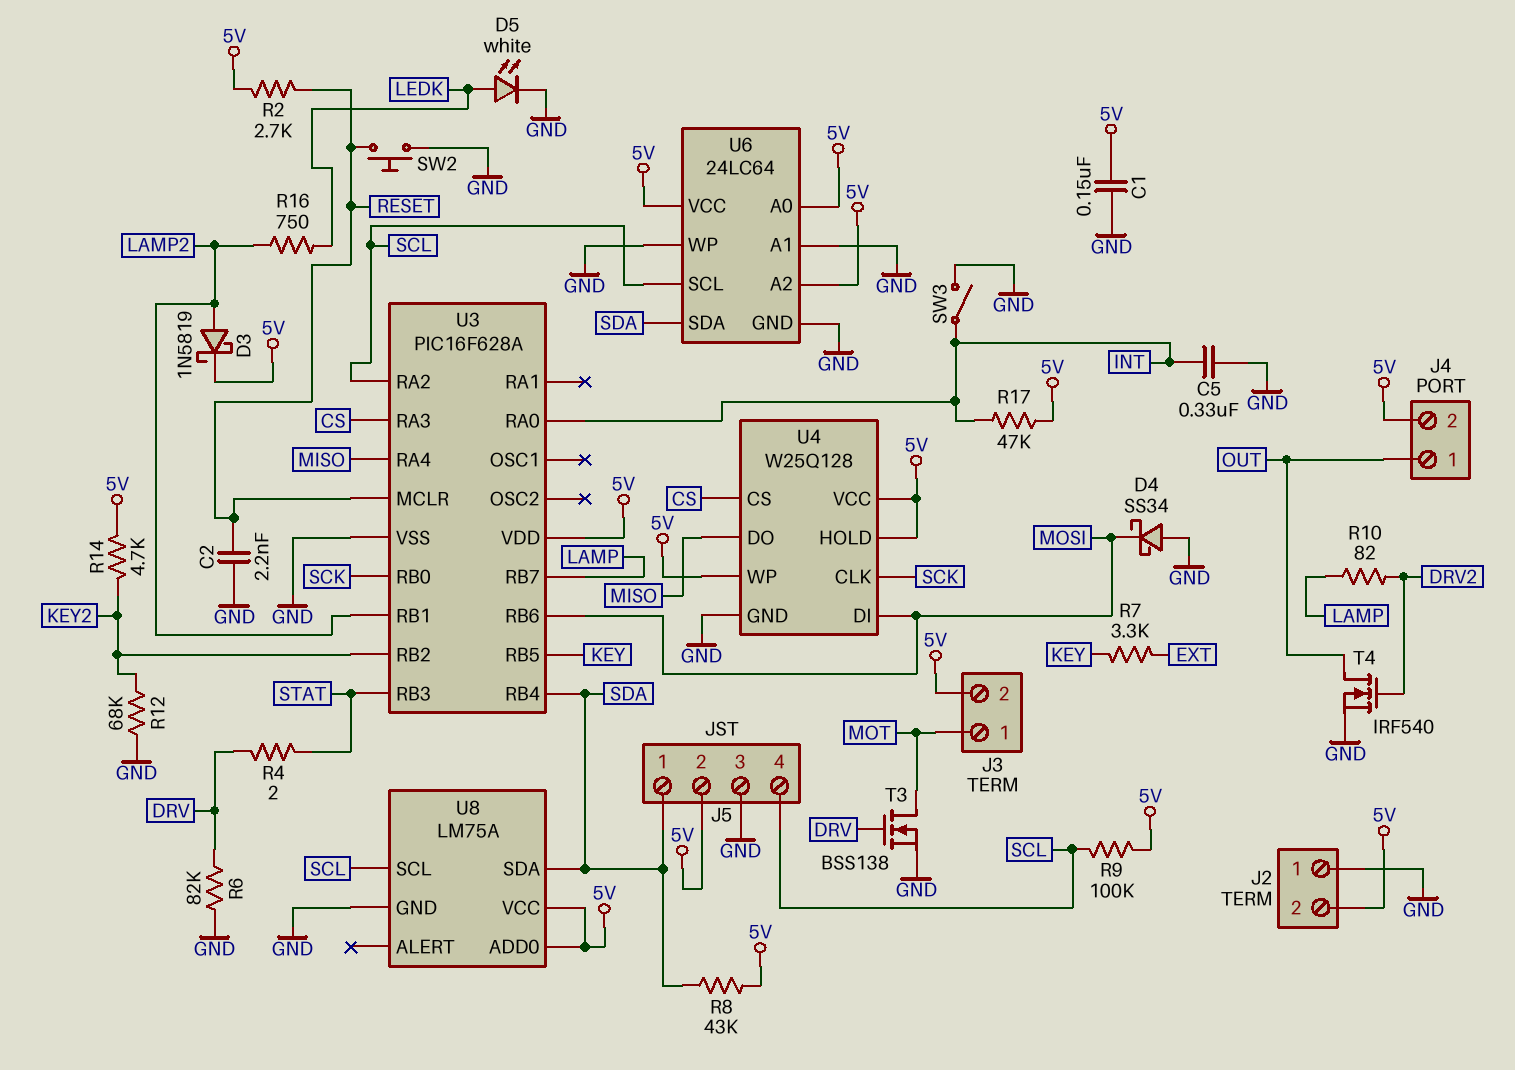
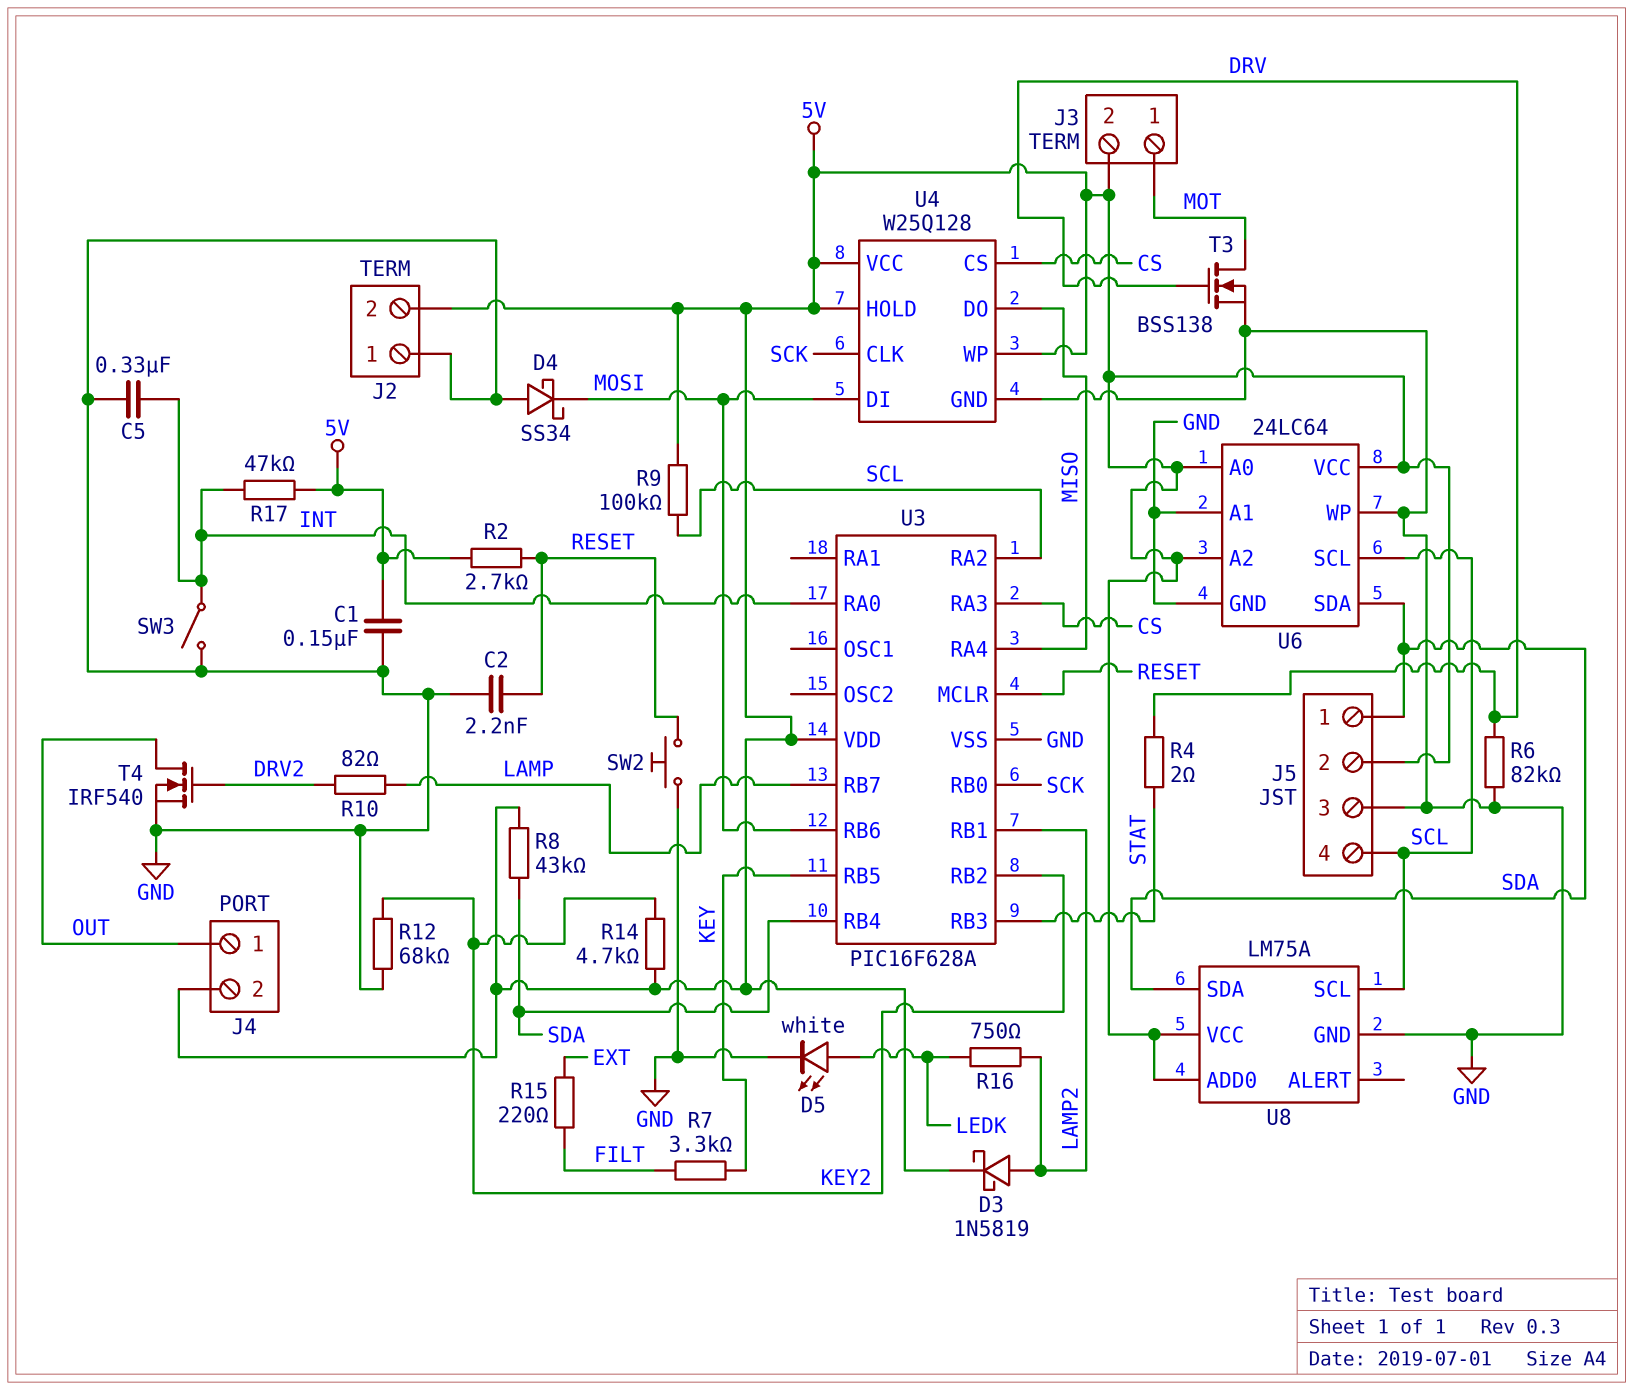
R7: 3.3k (EXT, KEY) -> 3.3k (FILT, KEY)
R15: none -> 220 (EXT, FILT)

